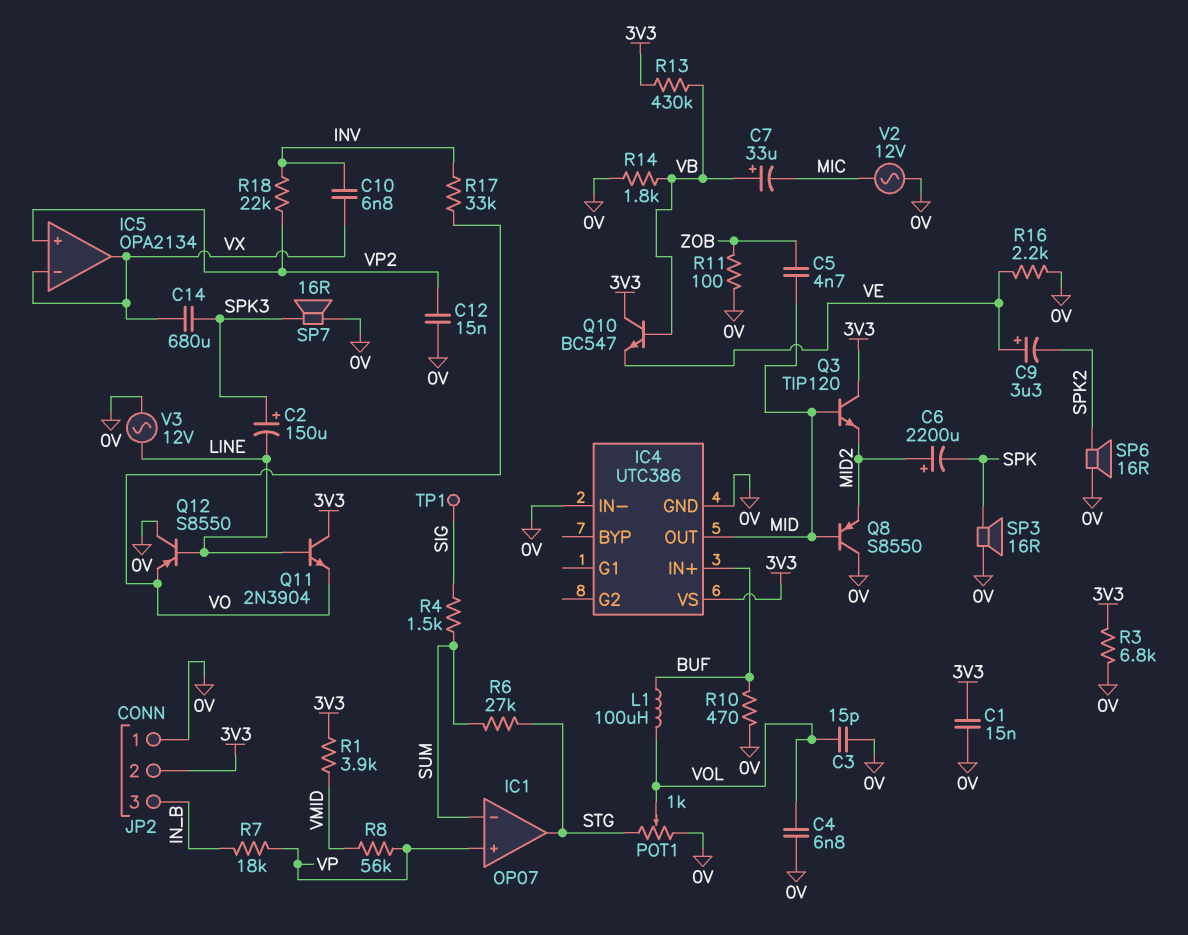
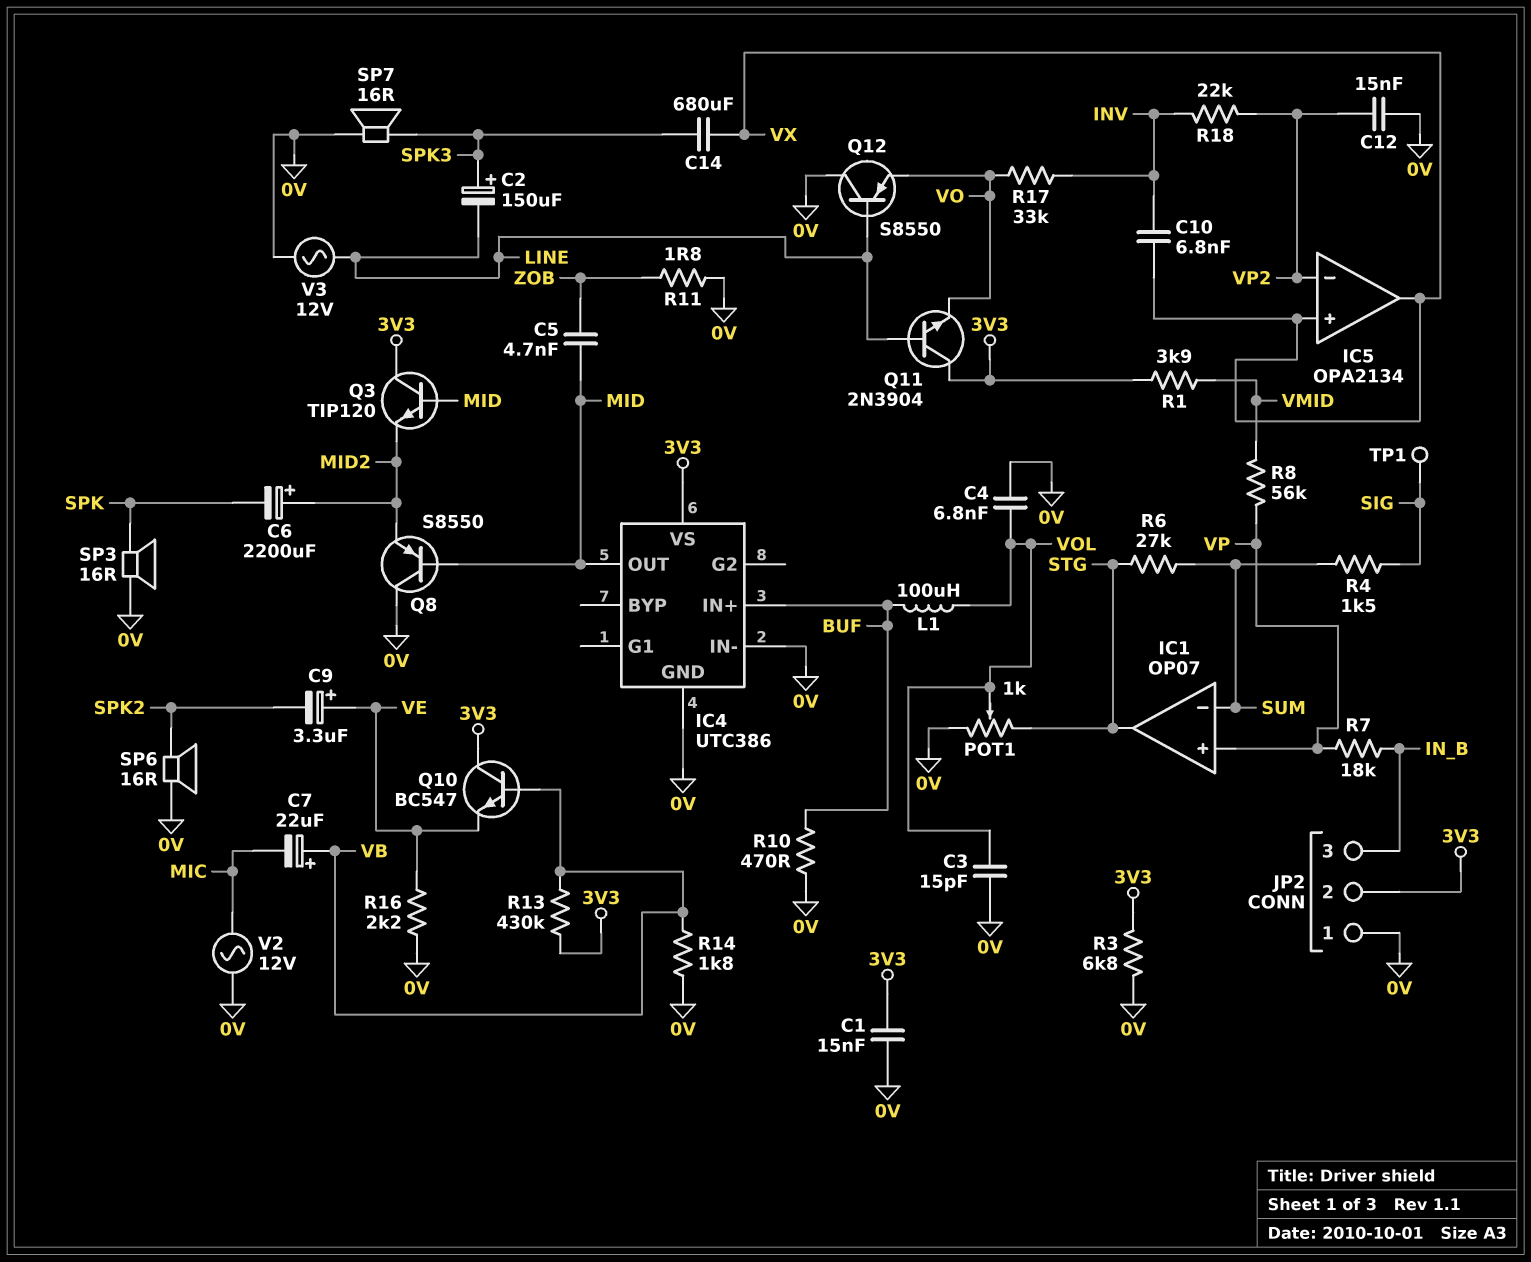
C7: 33uF (plus VB, minus MIC) -> 22uF (plus VB, minus MIC)
IC5 pin in+: VP2 -> VX
IC5 pin in-: VX -> VP2
R11: 100 (0V, ZOB) -> 1.8 (0V, ZOB)

